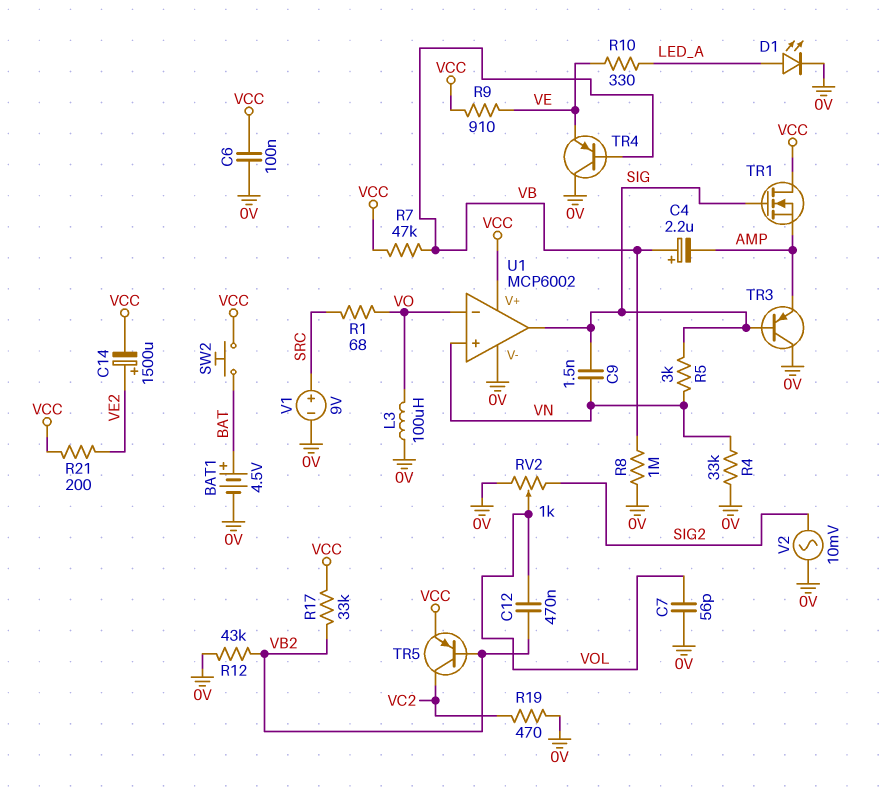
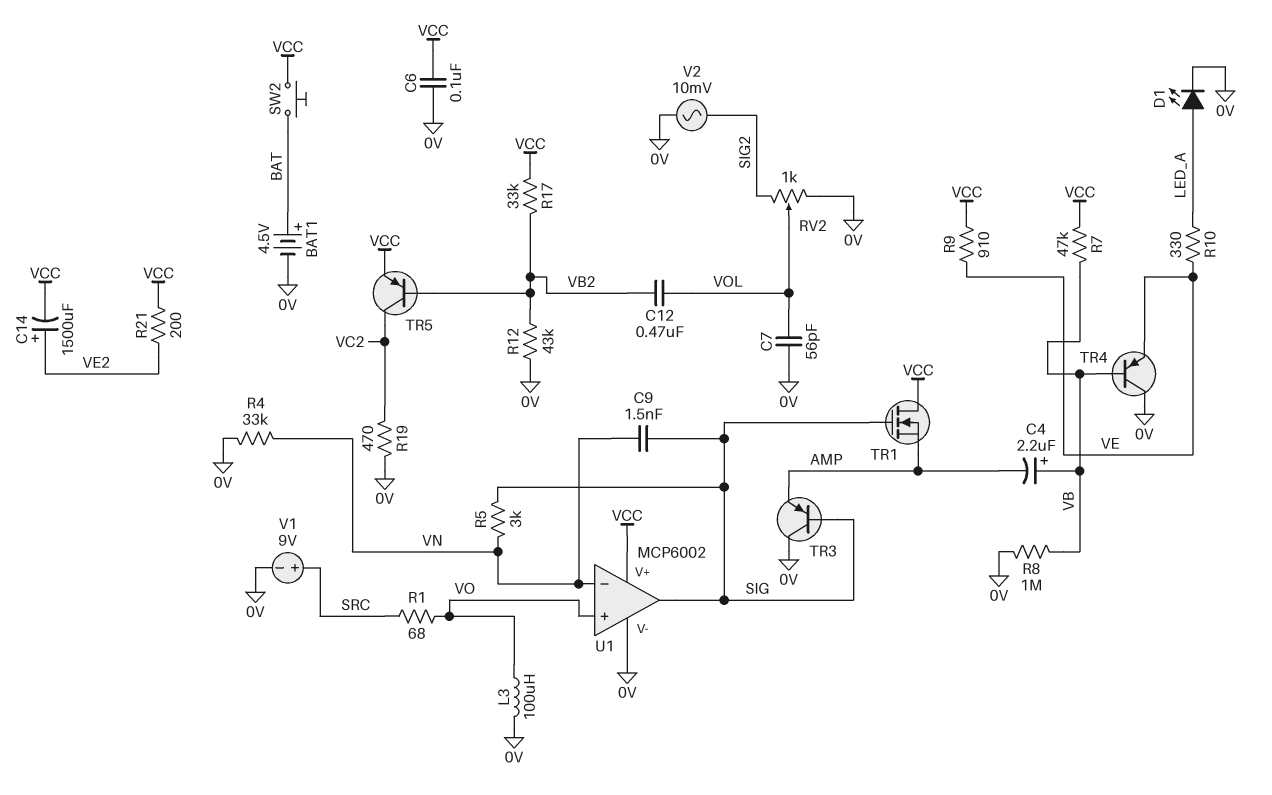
U1 pin in+: VN -> VO
U1 pin in-: VO -> VN

